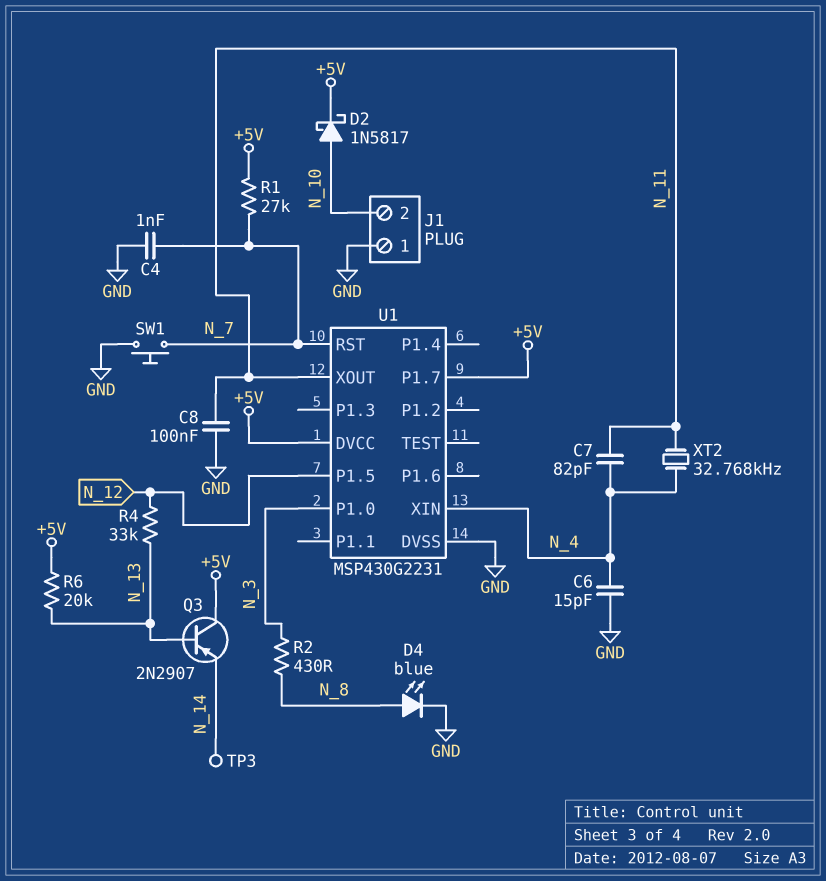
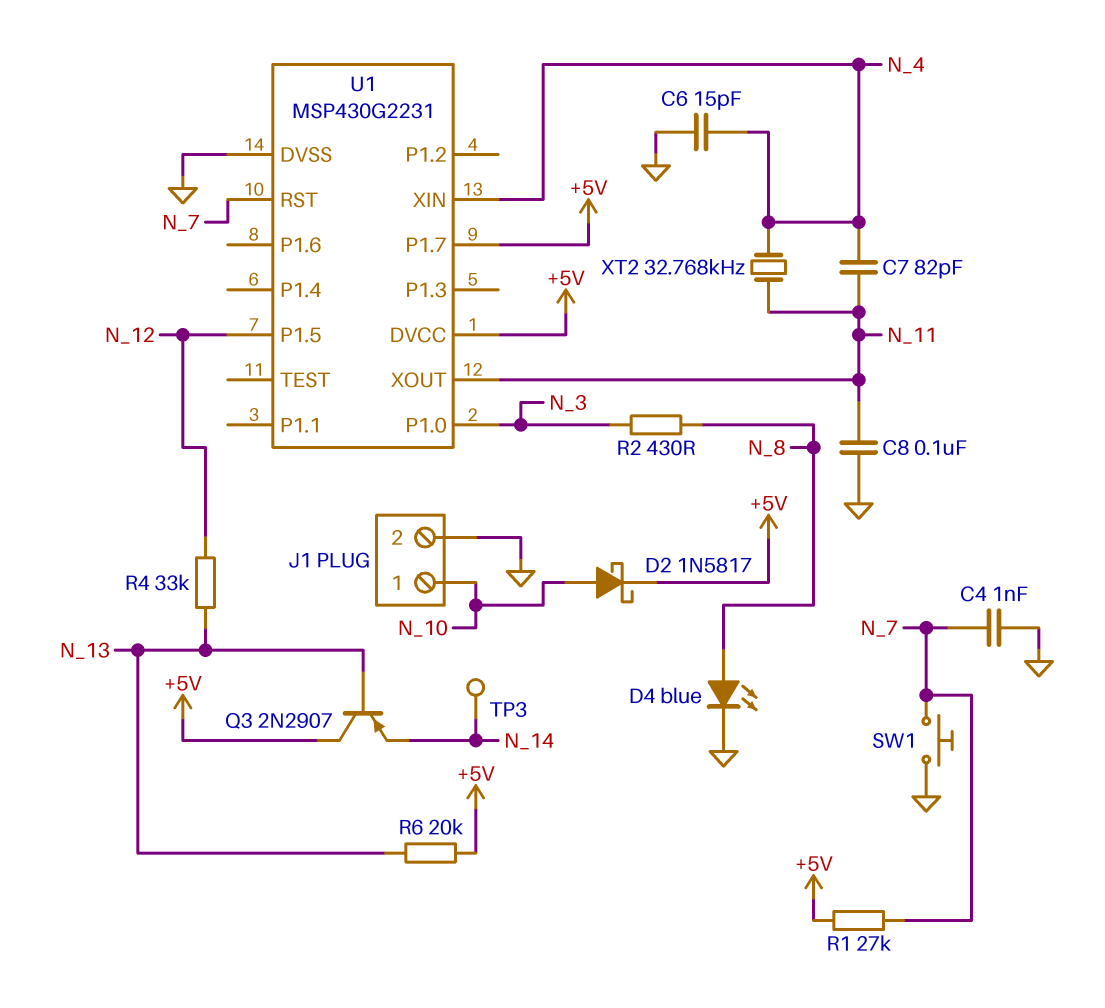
J1 pin 1: GND -> N_10
J1 pin 2: N_10 -> GND

